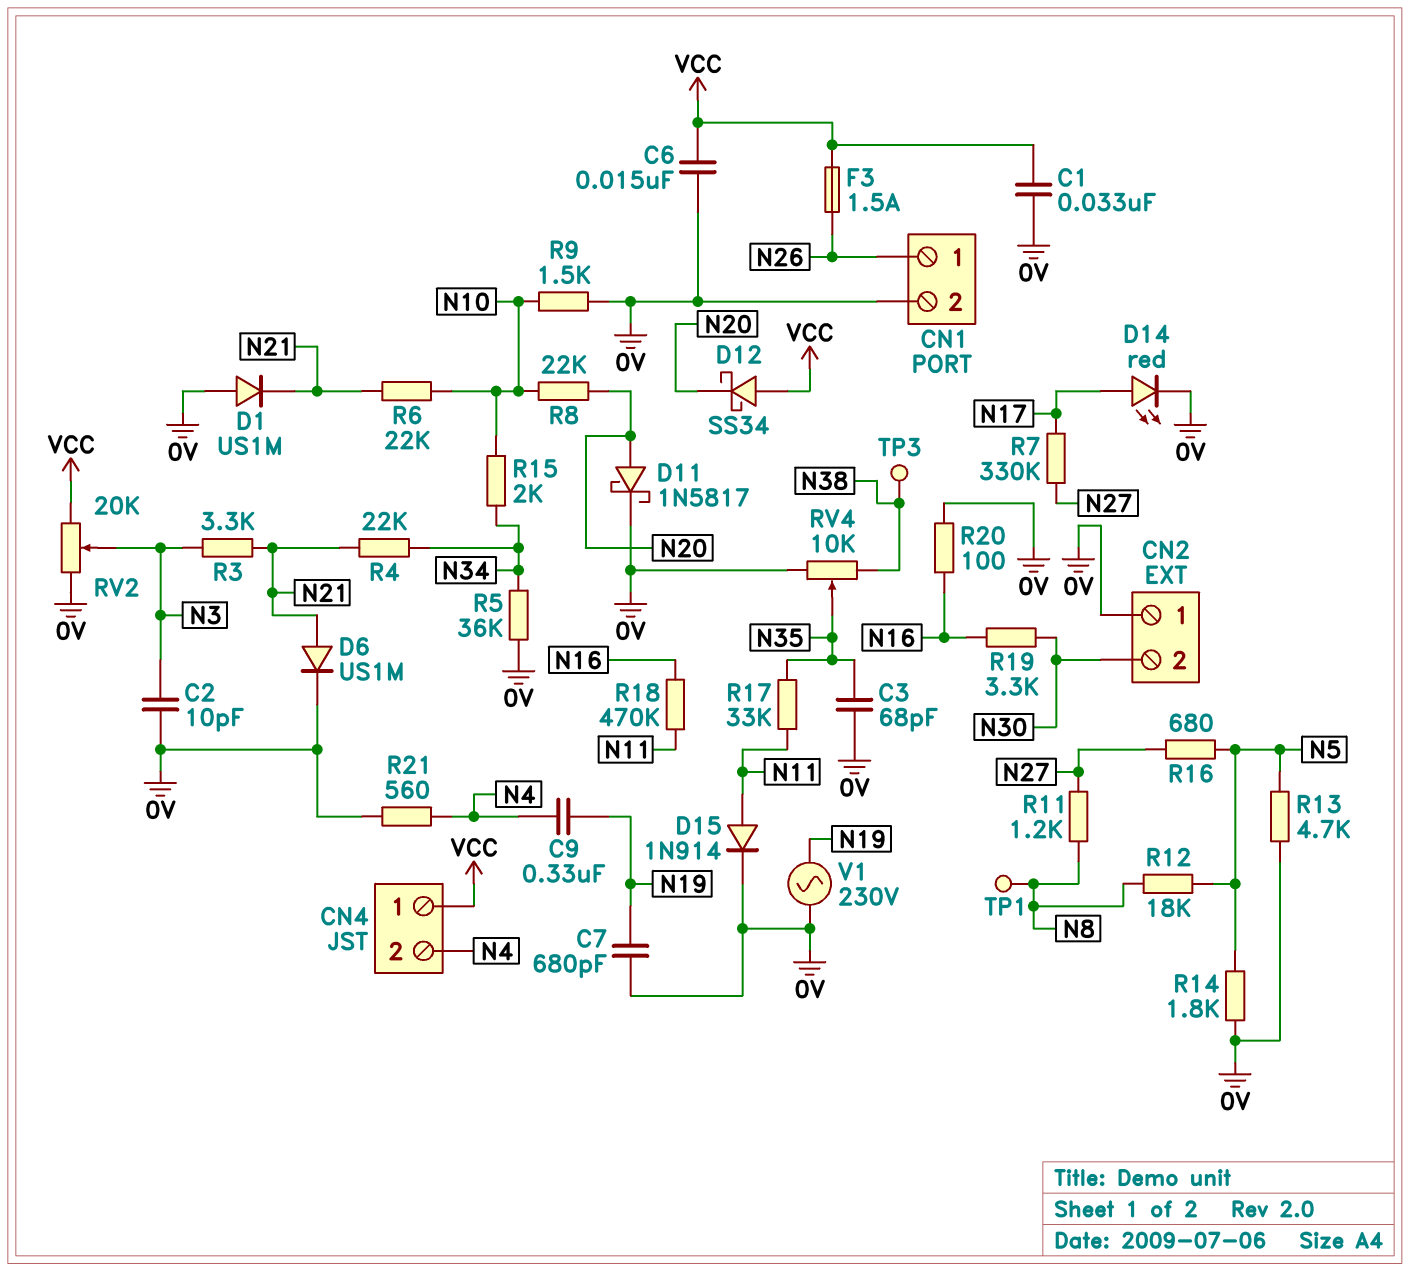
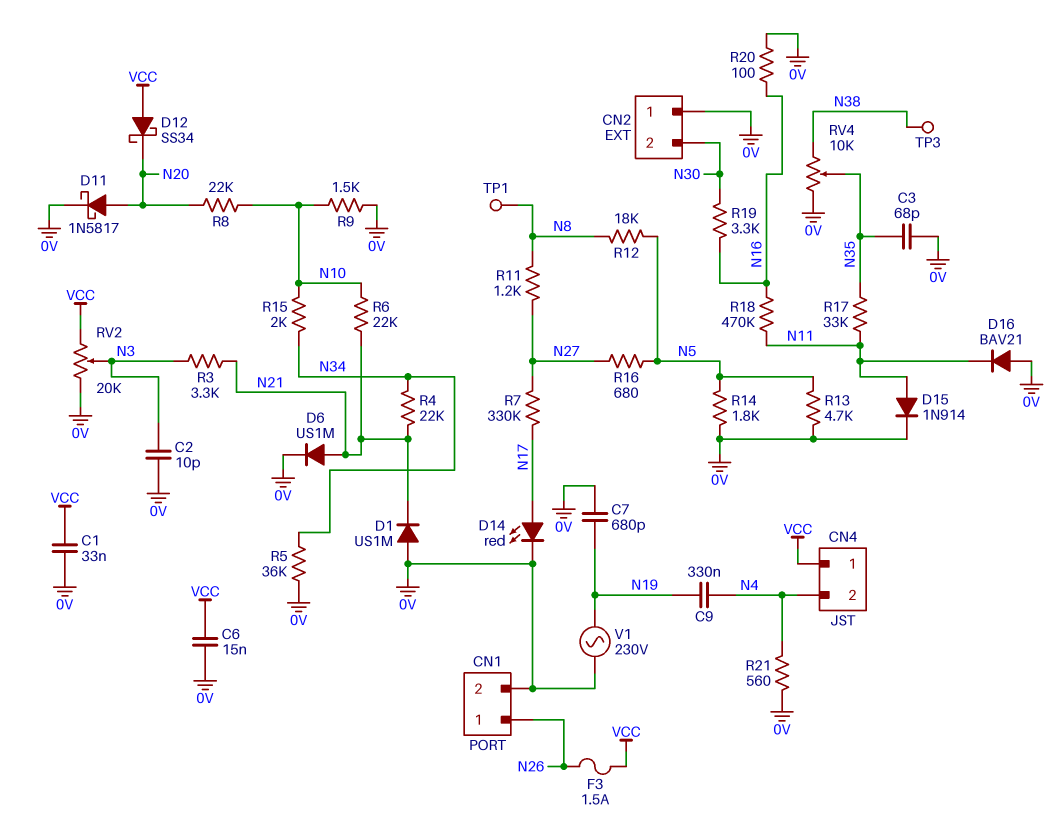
D16: none -> diode BAV21 (A 0V, K N11)

